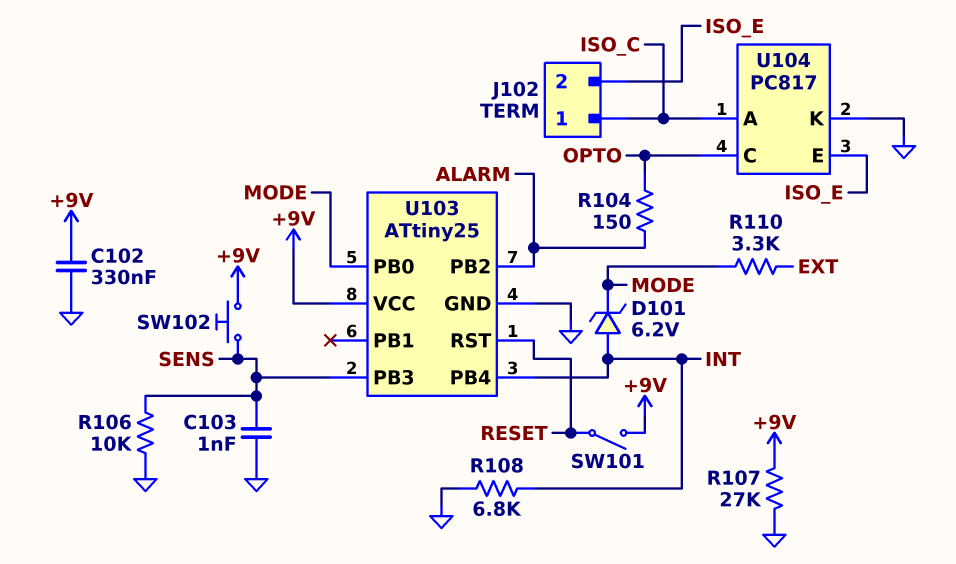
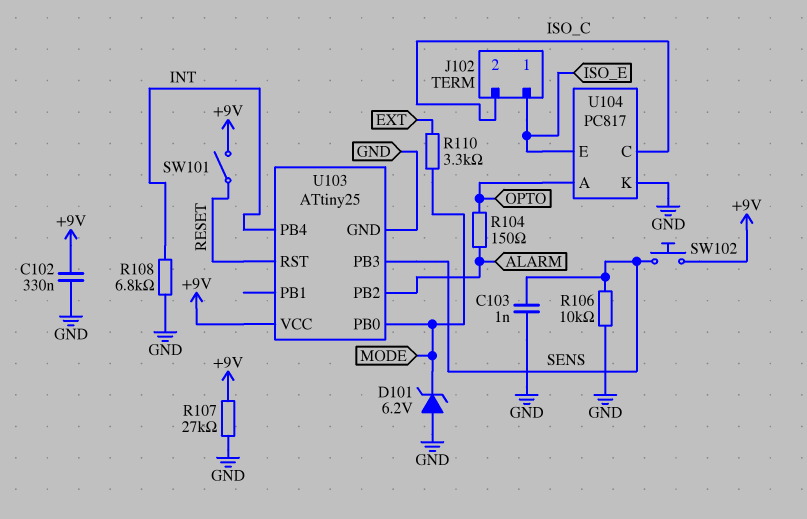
D101: zener 6.2V (A INT, K MODE) -> zener 6.2V (A GND, K MODE)
J102 pin 1: ISO_C -> ISO_E
J102 pin 2: ISO_E -> ISO_C
U104 pin A: ISO_C -> OPTO
U104 pin C: OPTO -> ISO_C

